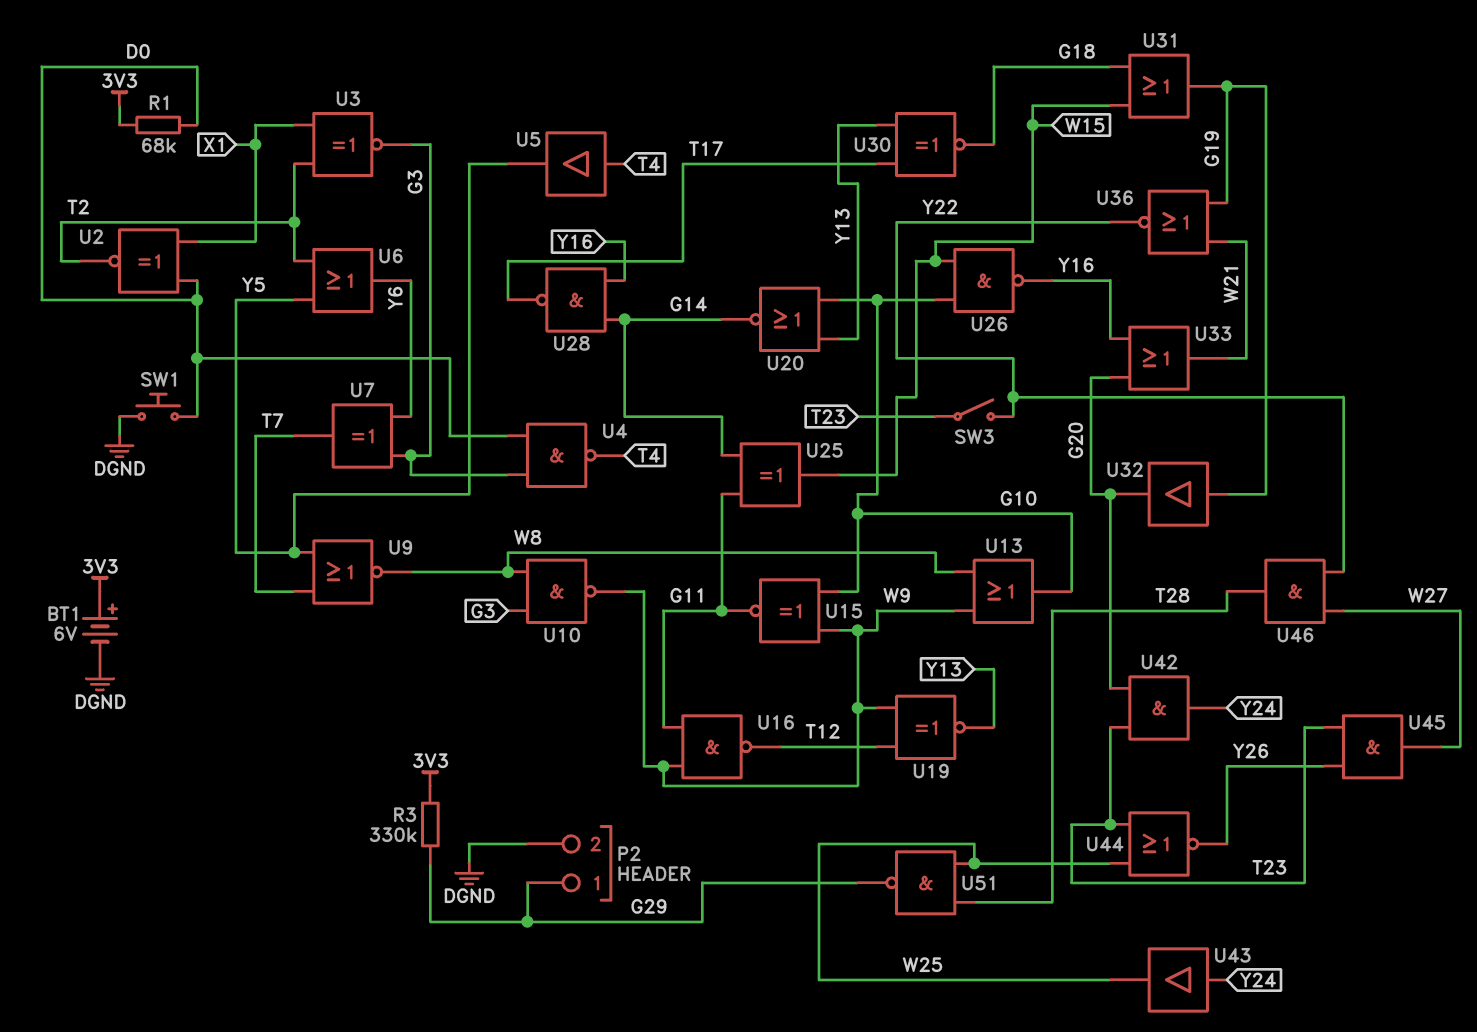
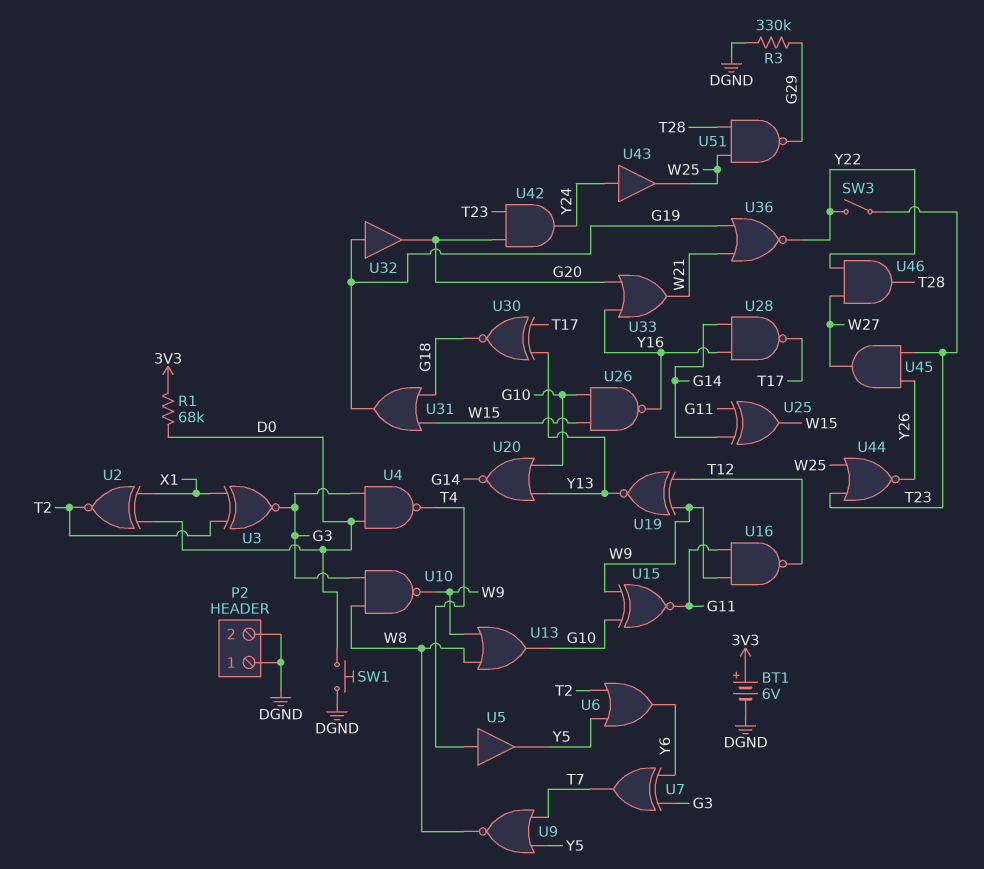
P2 pin 1: G29 -> DGND
R3: 330k (3V3, G29) -> 330k (DGND, G29)

